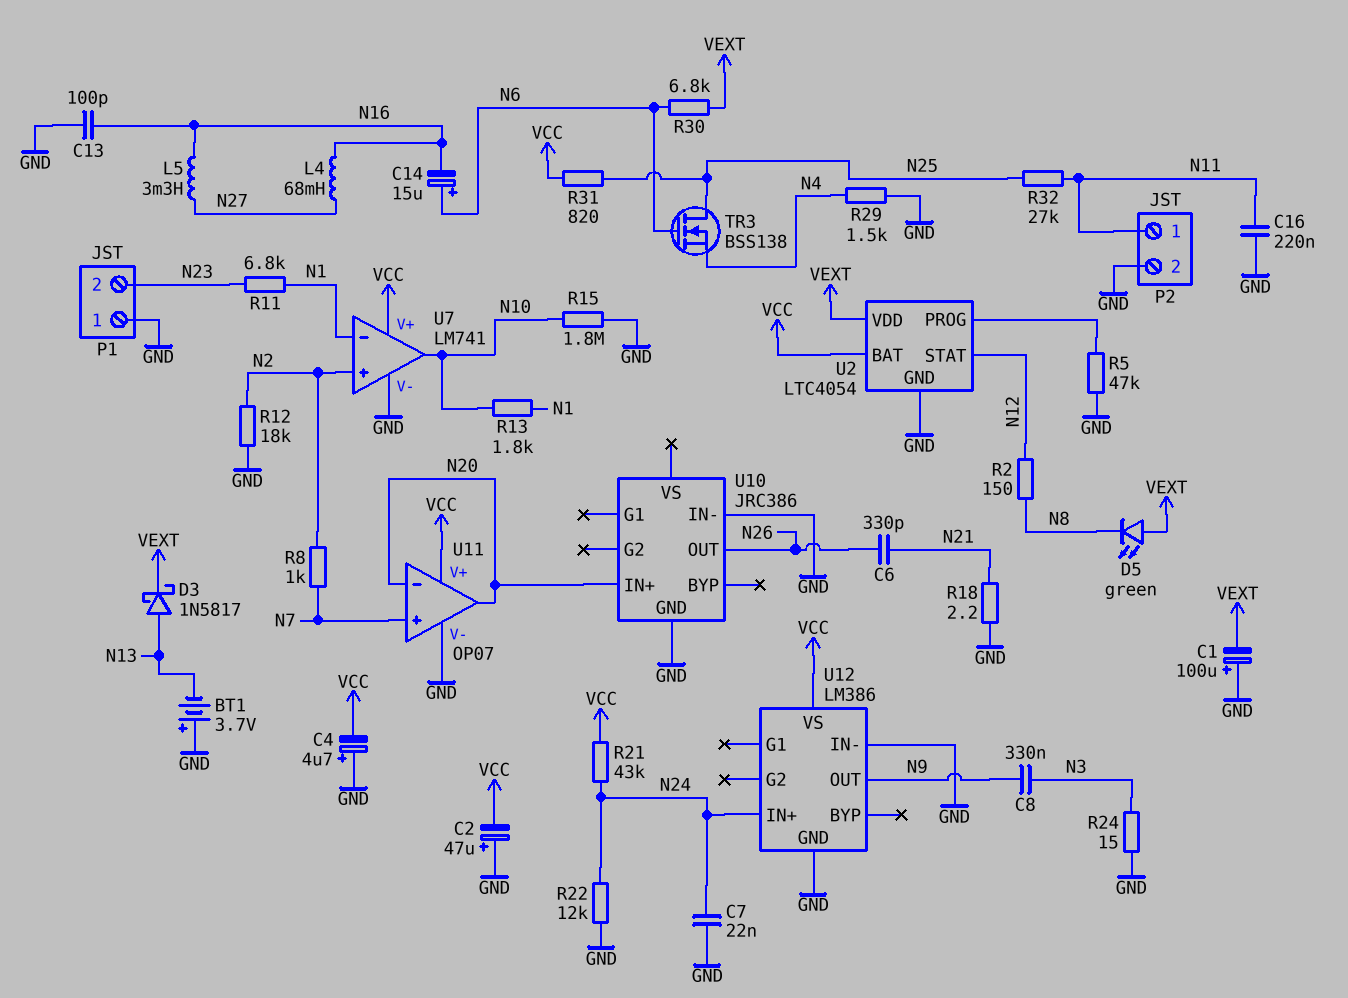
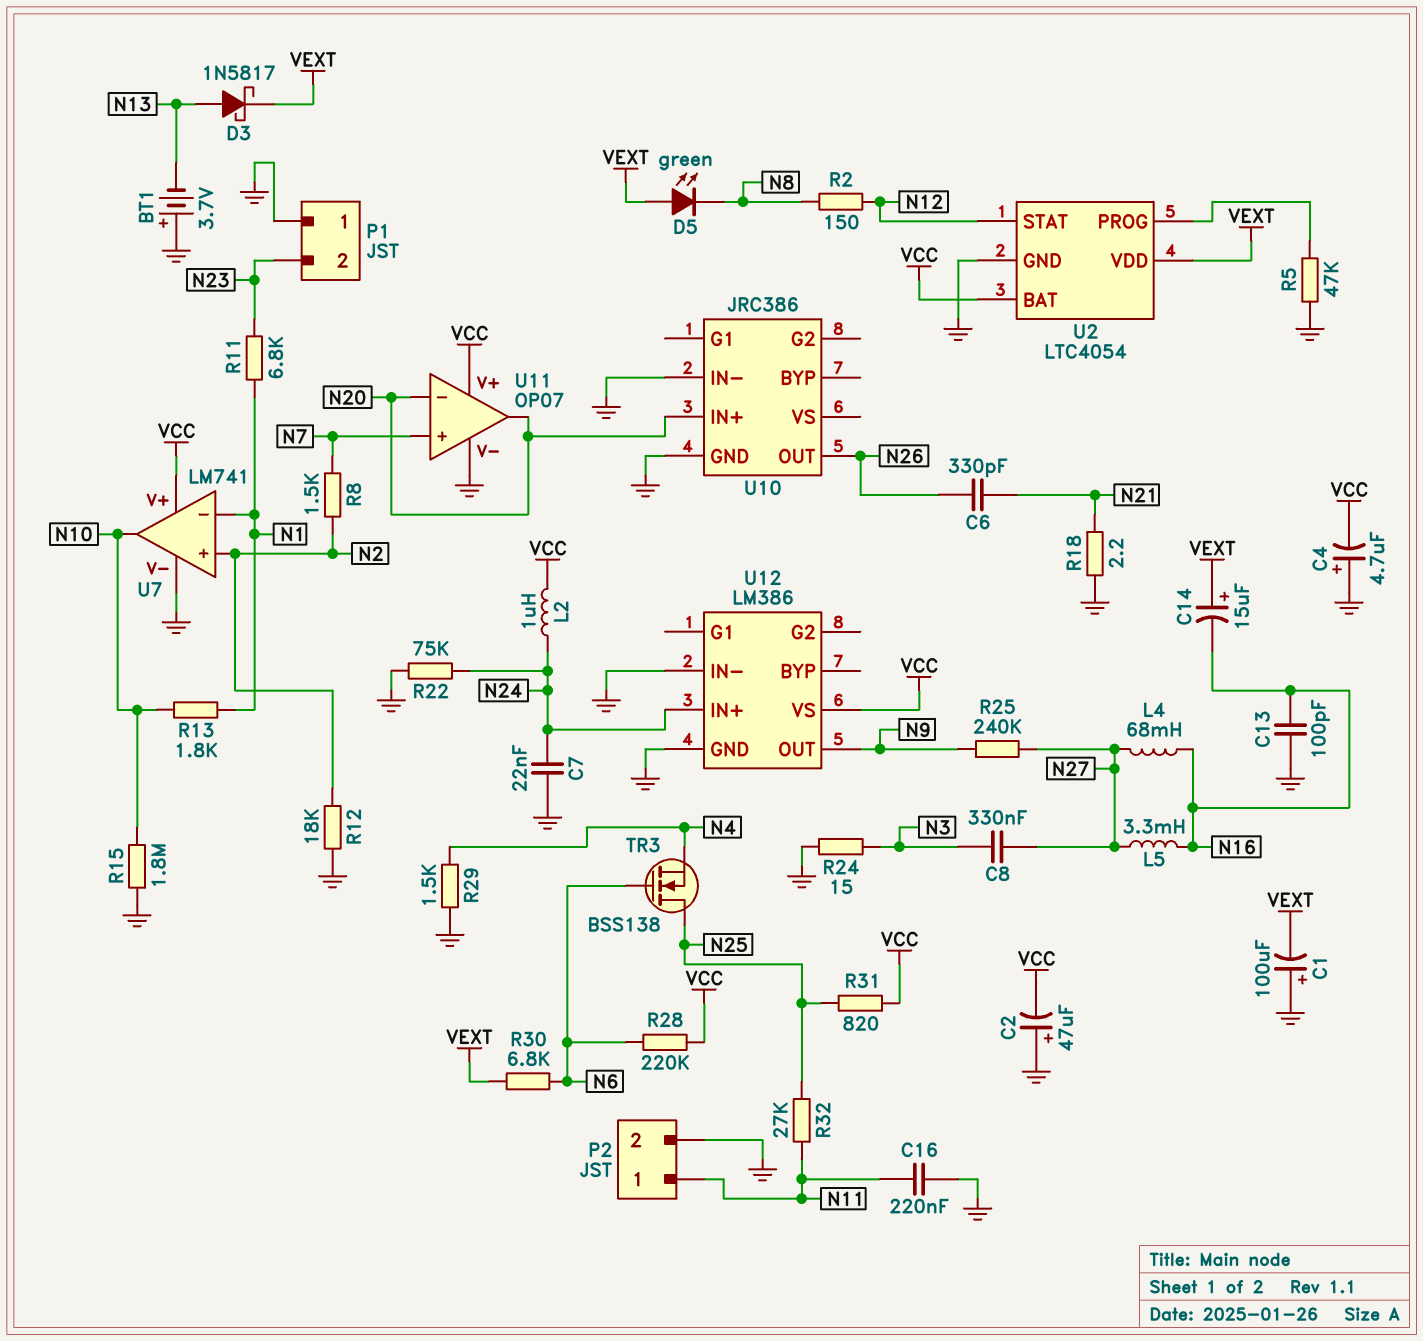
C8: 330nF (N3, N9) -> 330nF (N3, N27)
C14: 15uF (plus N6, minus N16) -> 15uF (plus VEXT, minus N16)
L2: none -> 1uH (N24, VCC)
R8: 1k (N2, N7) -> 1.5k (N2, N7)
R21: 43k (N24, VCC) -> none
R22: 12k (GND, N24) -> 75k (GND, N24)
R25: none -> 240k (N9, N27)
R28: none -> 220k (N6, VCC)

